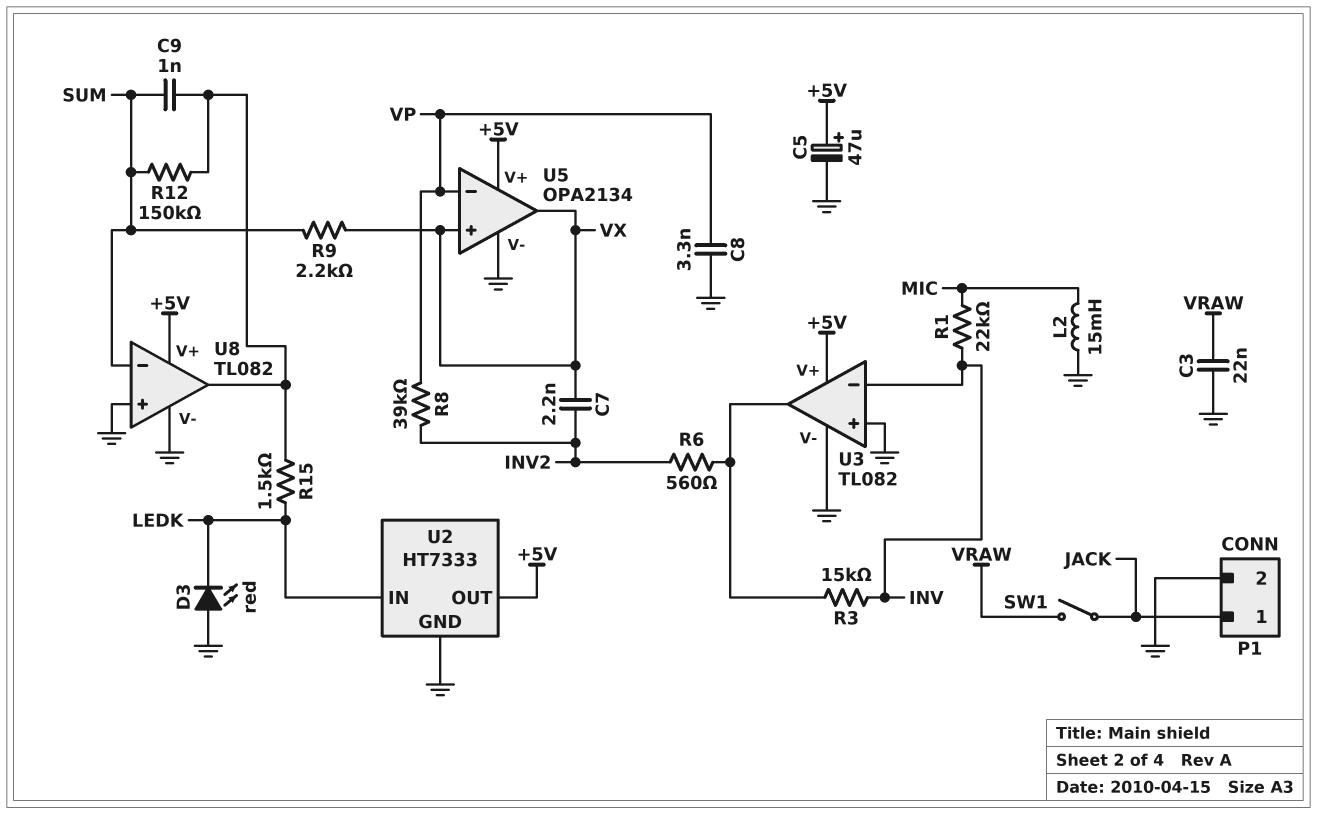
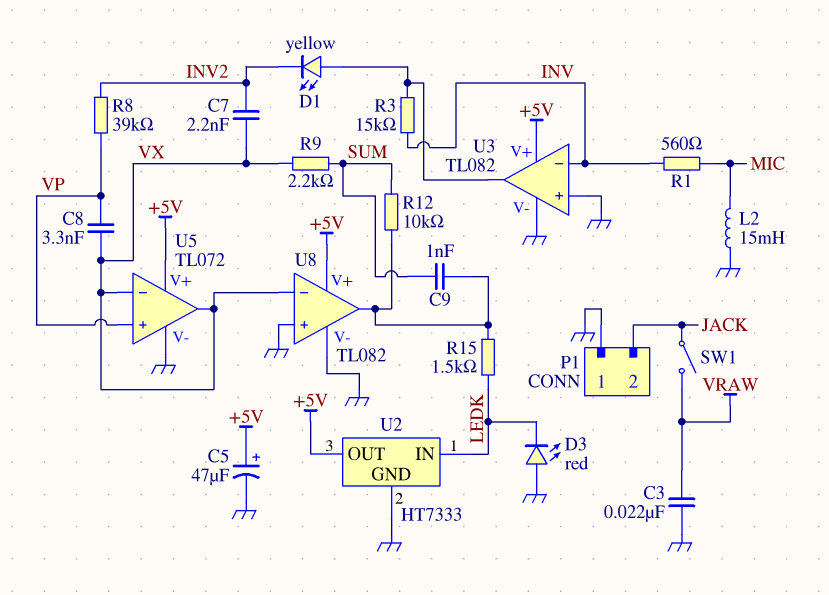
C8: 3.3nF (GND, VP) -> 3.3nF (VP, VX)
D1: none -> LED yellow (A U3/out, K INV2)
P1 pin 1: JACK -> GND
P1 pin 2: GND -> JACK
R1: 22k (INV, MIC) -> 560 (INV, MIC)
R6: 560 (INV2, U3/out) -> none
R12: 150k (SUM, U8/out) -> 10k (SUM, U8/out)
U5: OPA2134 -> TL072
U5 pin in+: VX -> VP
U5 pin in-: VP -> VX
U8 pin in-: SUM -> VX

